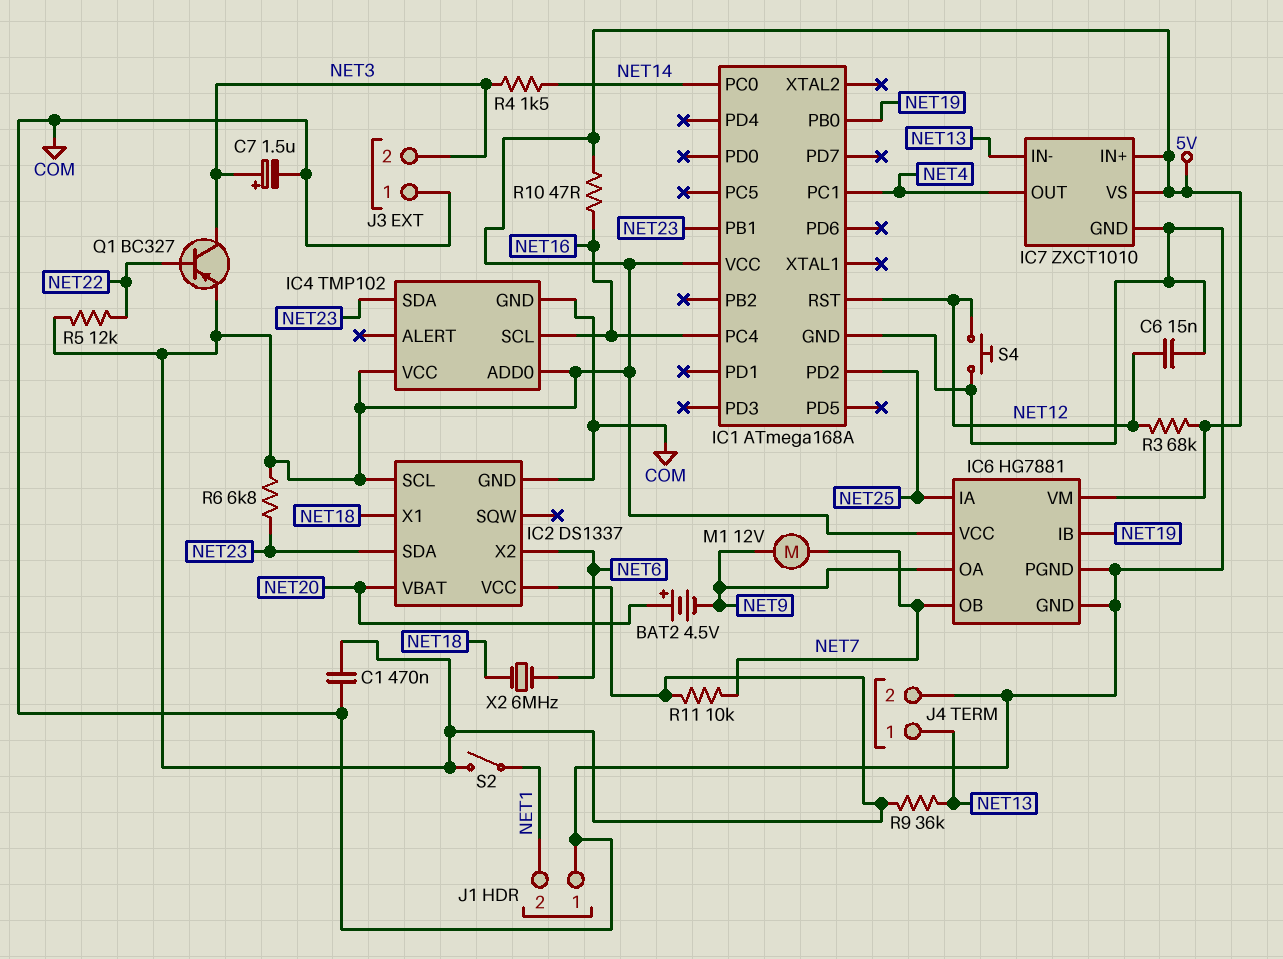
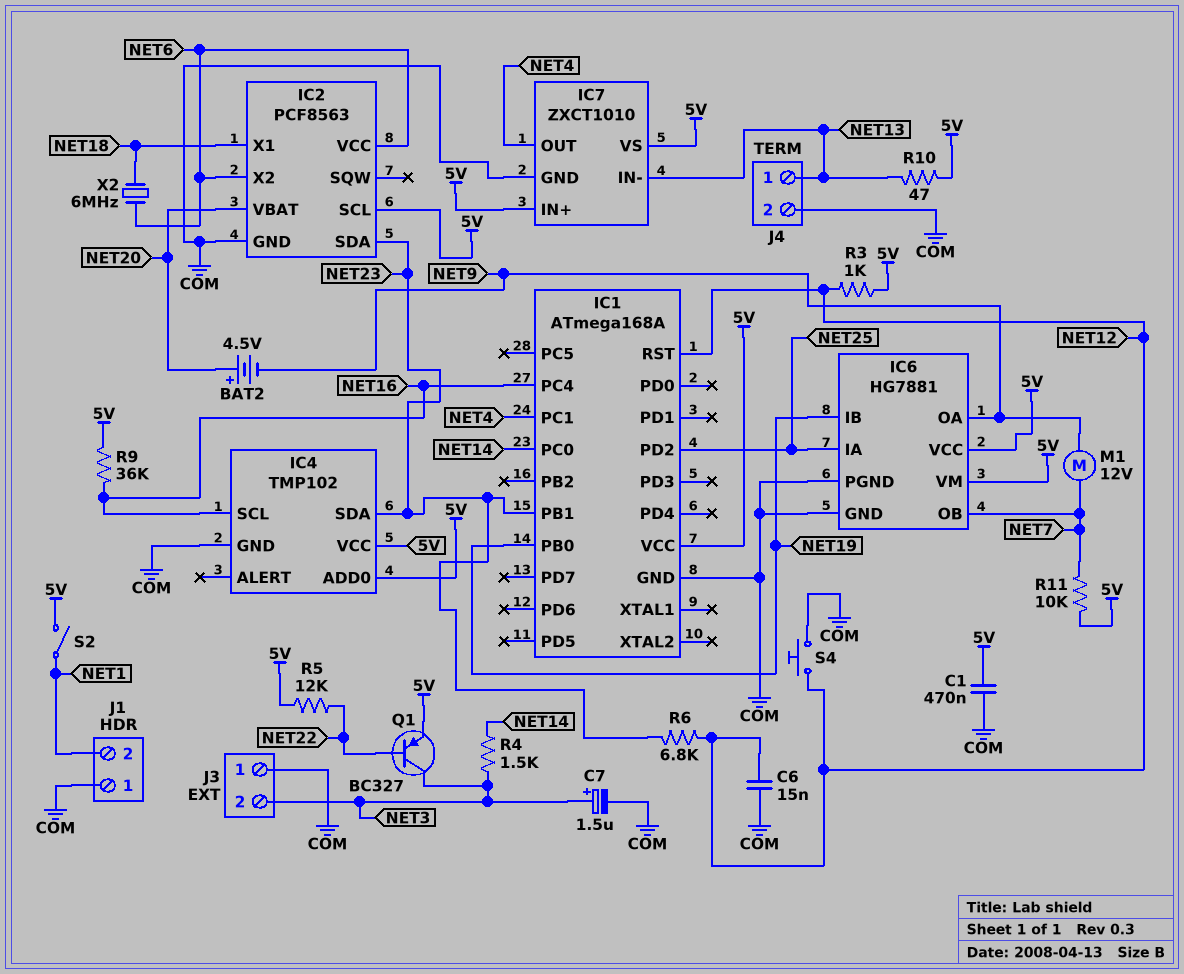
IC2: DS1337 -> PCF8563
IC2 pin VCC: 5V -> NET6
R3: 68k (5V, NET12) -> 1k (5V, NET12)
R6: 6.8k (5V, NET23) -> 6.8k (NET12, NET23)
R9: 36k (5V, NET13) -> 36k (5V, NET16)
R10: 47 (5V, NET16) -> 47 (5V, NET13)

